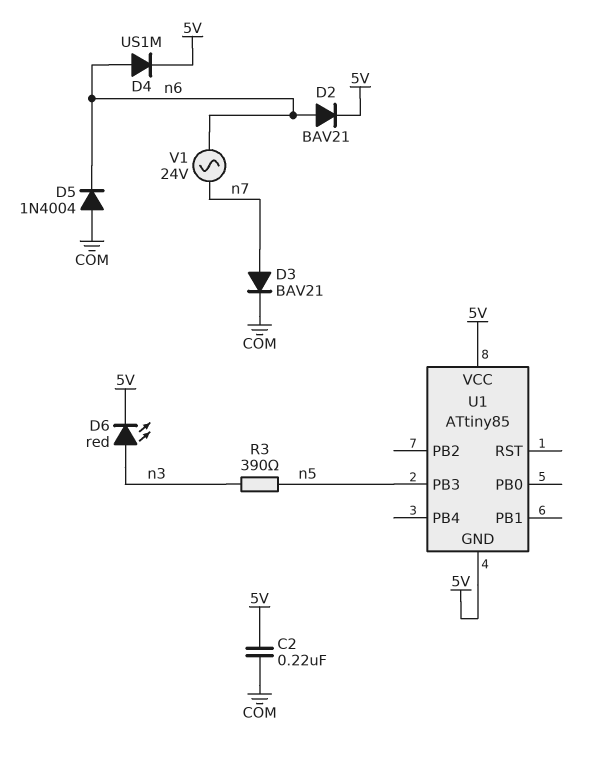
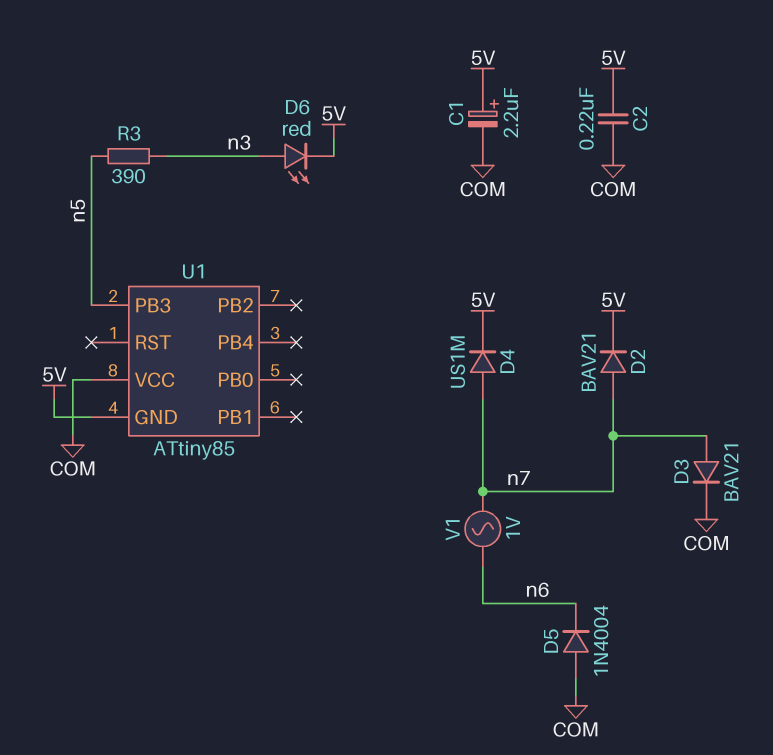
C1: none -> 2.2uF (plus 5V, minus COM)
D2: diode BAV21 (A n6, K 5V) -> diode BAV21 (A n7, K 5V)
D4: diode US1M (A n6, K 5V) -> diode US1M (A n7, K 5V)
U1 pin VCC: 5V -> COM
V1: AC 24V (n6, n7) -> AC 1V (n6, n7)

